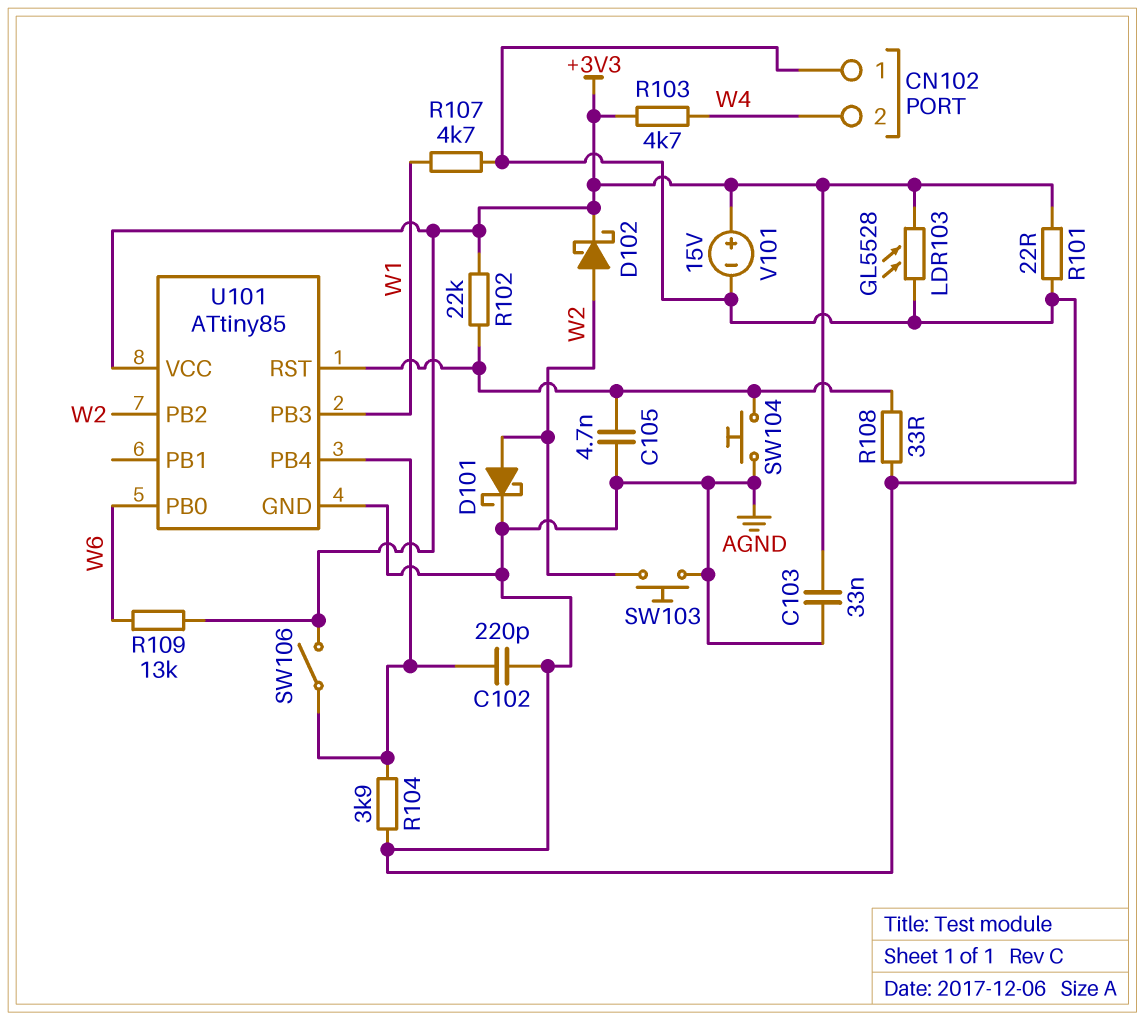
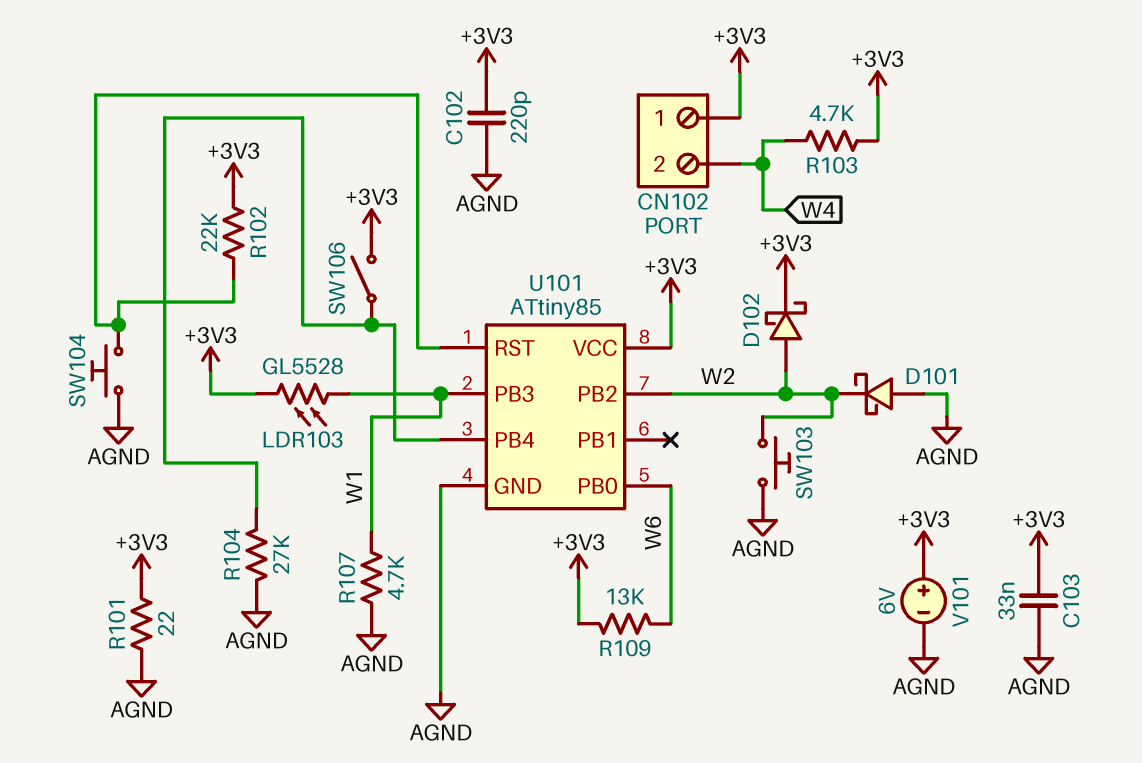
C102: 220pF (AGND, U101/PB4) -> 220pF (+3V3, AGND)
C105: 4.7nF (AGND, U101/RST) -> none
CN102 pin 1: AGND -> +3V3
D101: schottky (A W2, K AGND) -> schottky (A AGND, K W2)
LDR103: GL5528 (+3V3, AGND) -> GL5528 (+3V3, W1)
R104: 3.9k (AGND, U101/PB4) -> 27k (AGND, U101/PB4)
R108: 33 (AGND, U101/RST) -> none
V101: 15V (plus +3V3, minus AGND) -> 6V (plus +3V3, minus AGND)

